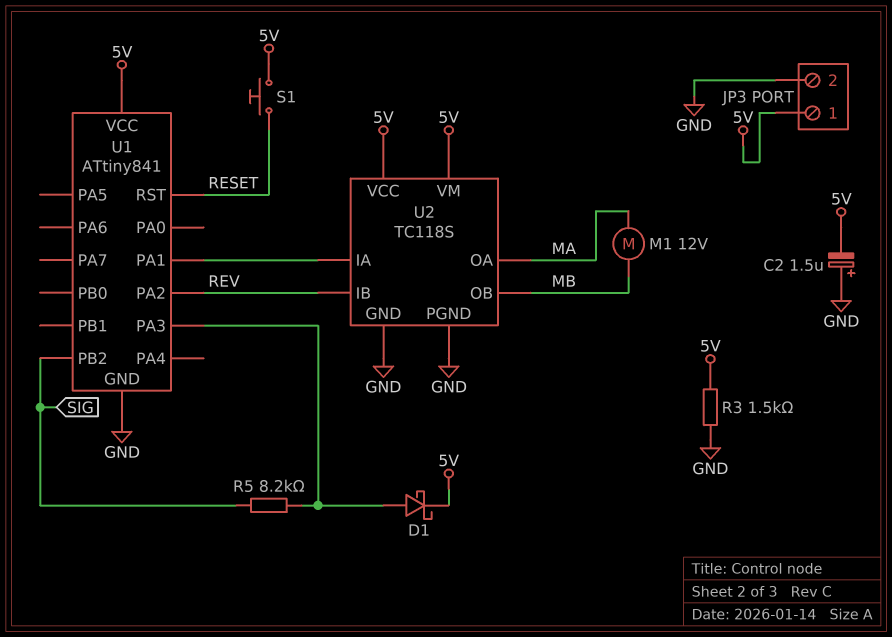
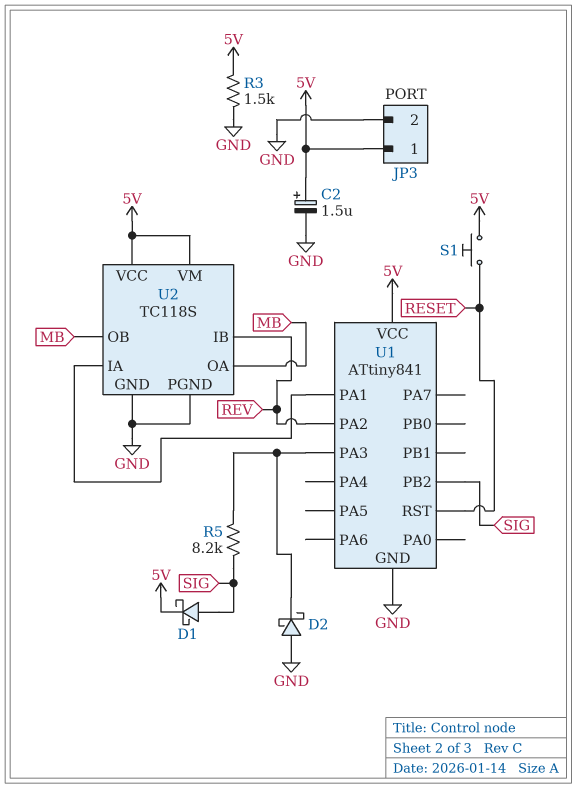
C2: 1.5uF (plus GND, minus 5V) -> 1.5uF (plus 5V, minus GND)
D1: schottky (A U1/PA3, K 5V) -> schottky (A SIG, K 5V)
D2: none -> schottky (A GND, K U1/PA3)
M1: motor 12V (MA, MB) -> none
U2 pin OA: MA -> MB

